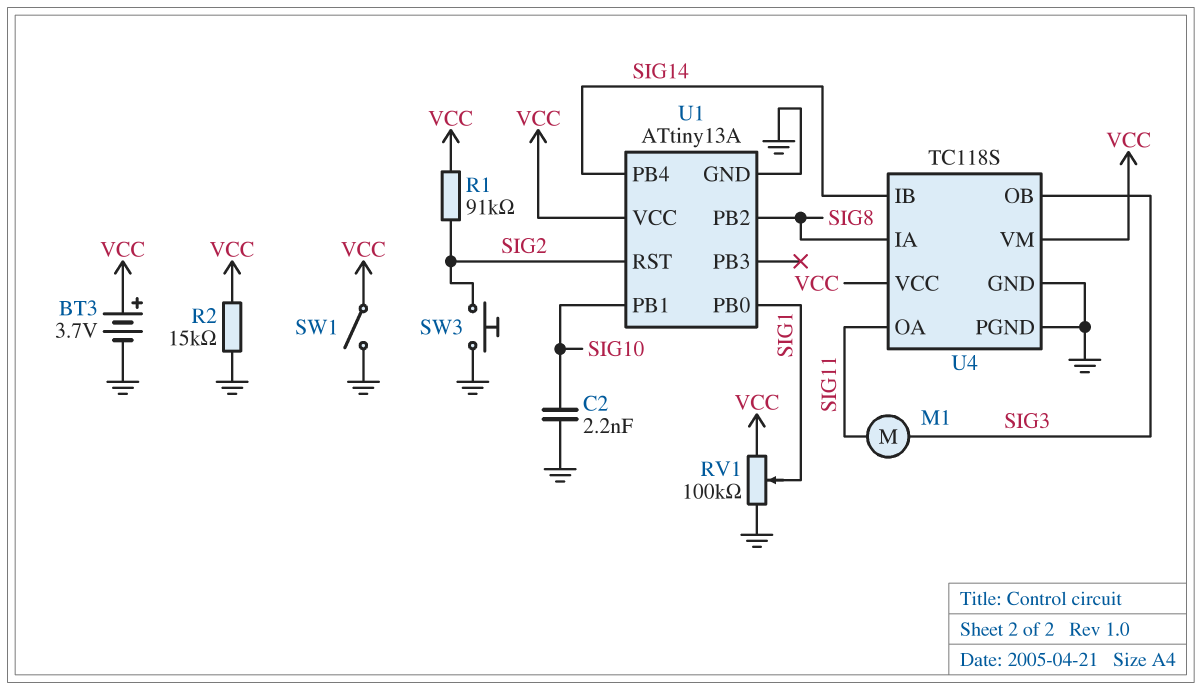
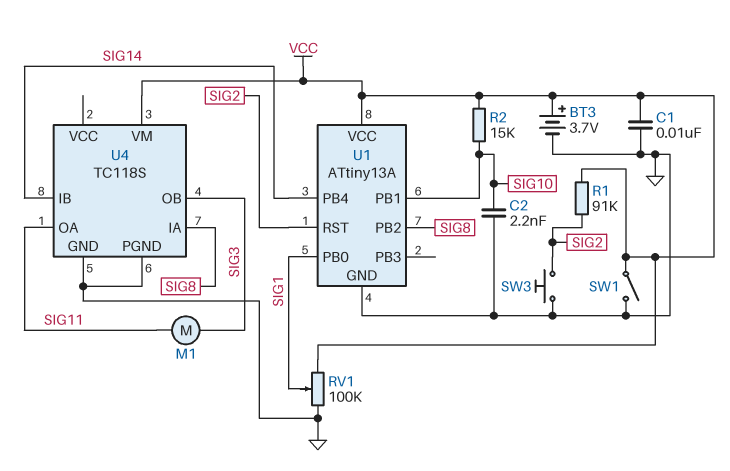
C1: none -> 10nF (GND, VCC)
R2: 15k (GND, VCC) -> 15k (SIG10, VCC)
U4 pin VCC: VCC -> none

